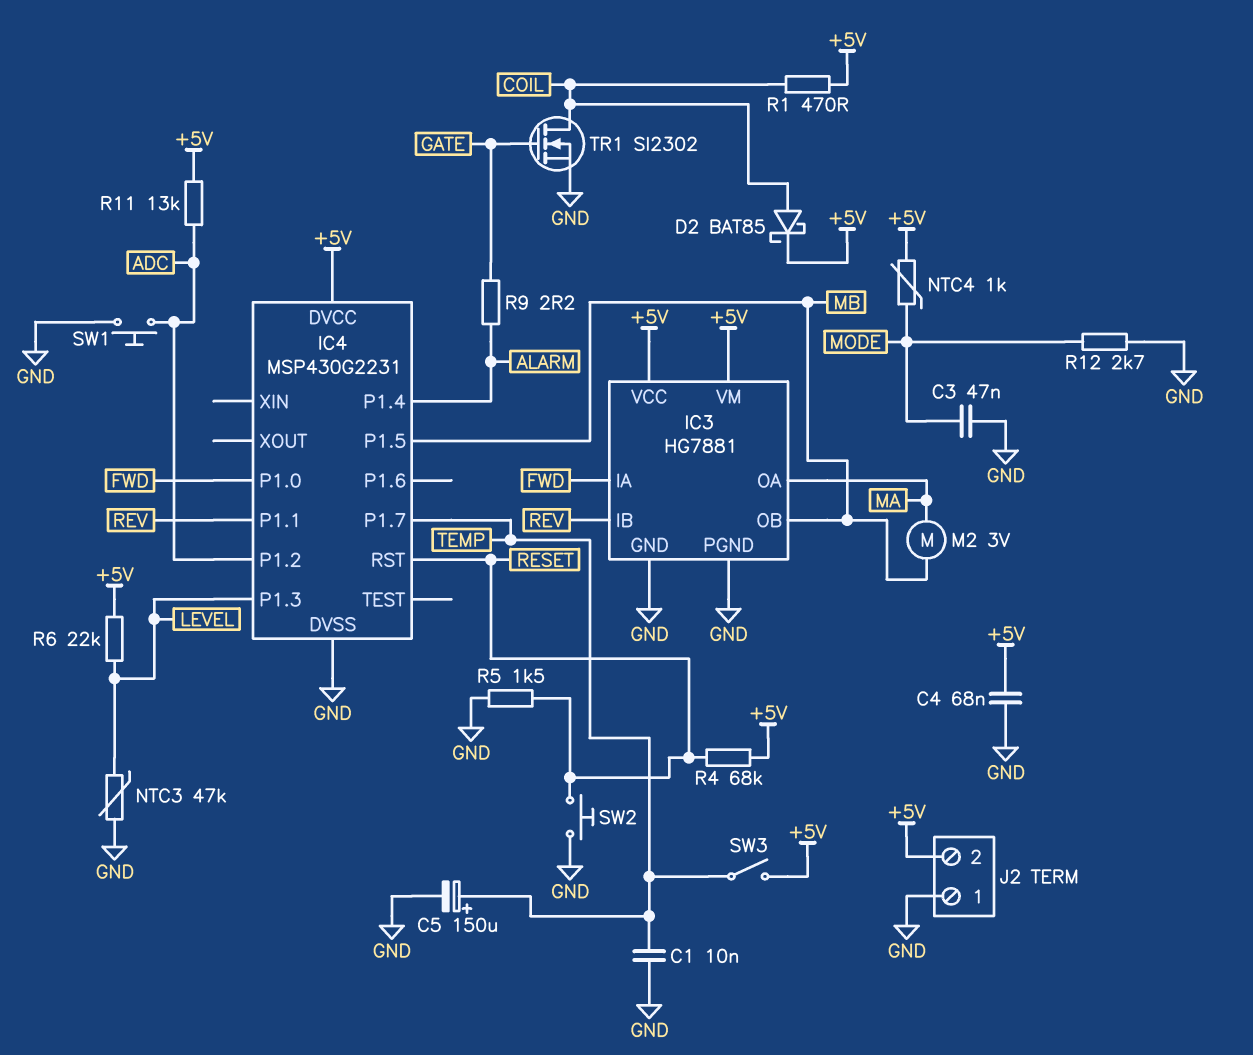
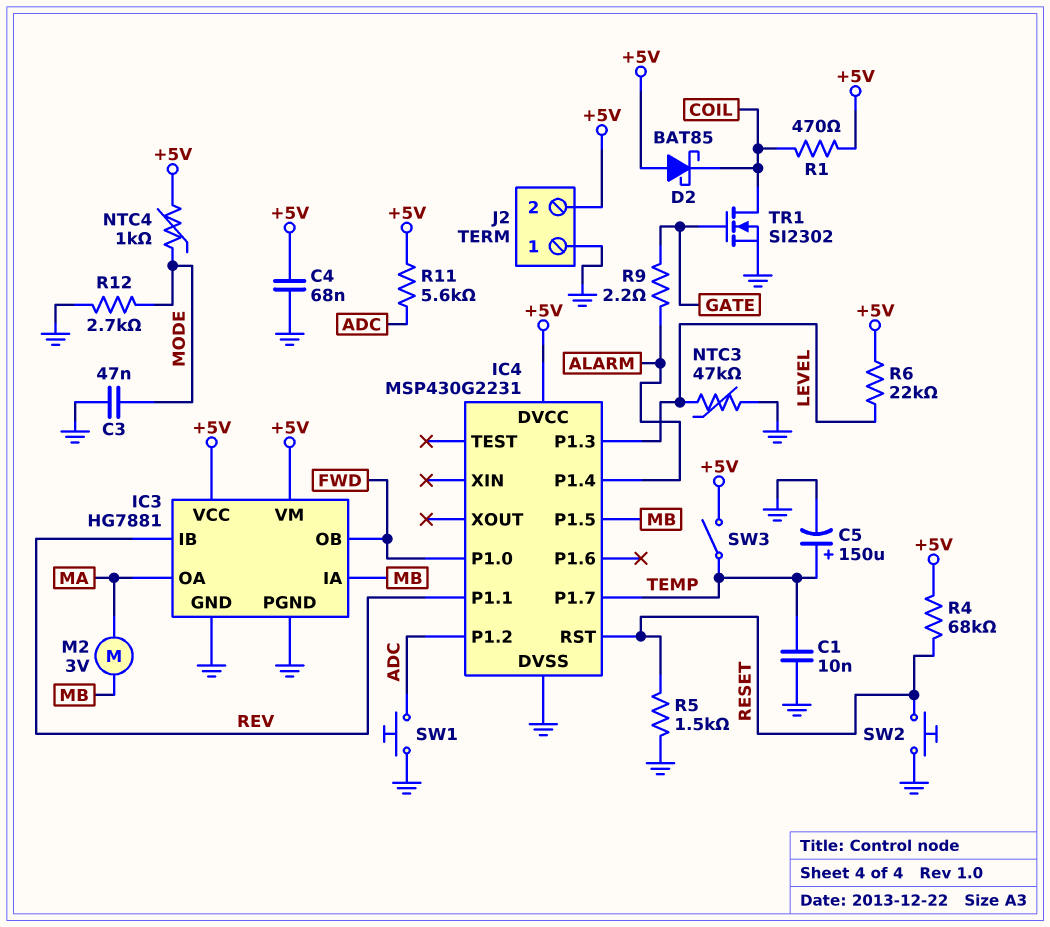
D2: schottky BAT85 (A COIL, K +5V) -> schottky BAT85 (A +5V, K COIL)
IC3 pin IA: FWD -> MB
IC3 pin OB: MB -> FWD
R11: 13k (+5V, ADC) -> 5.6k (+5V, ADC)

